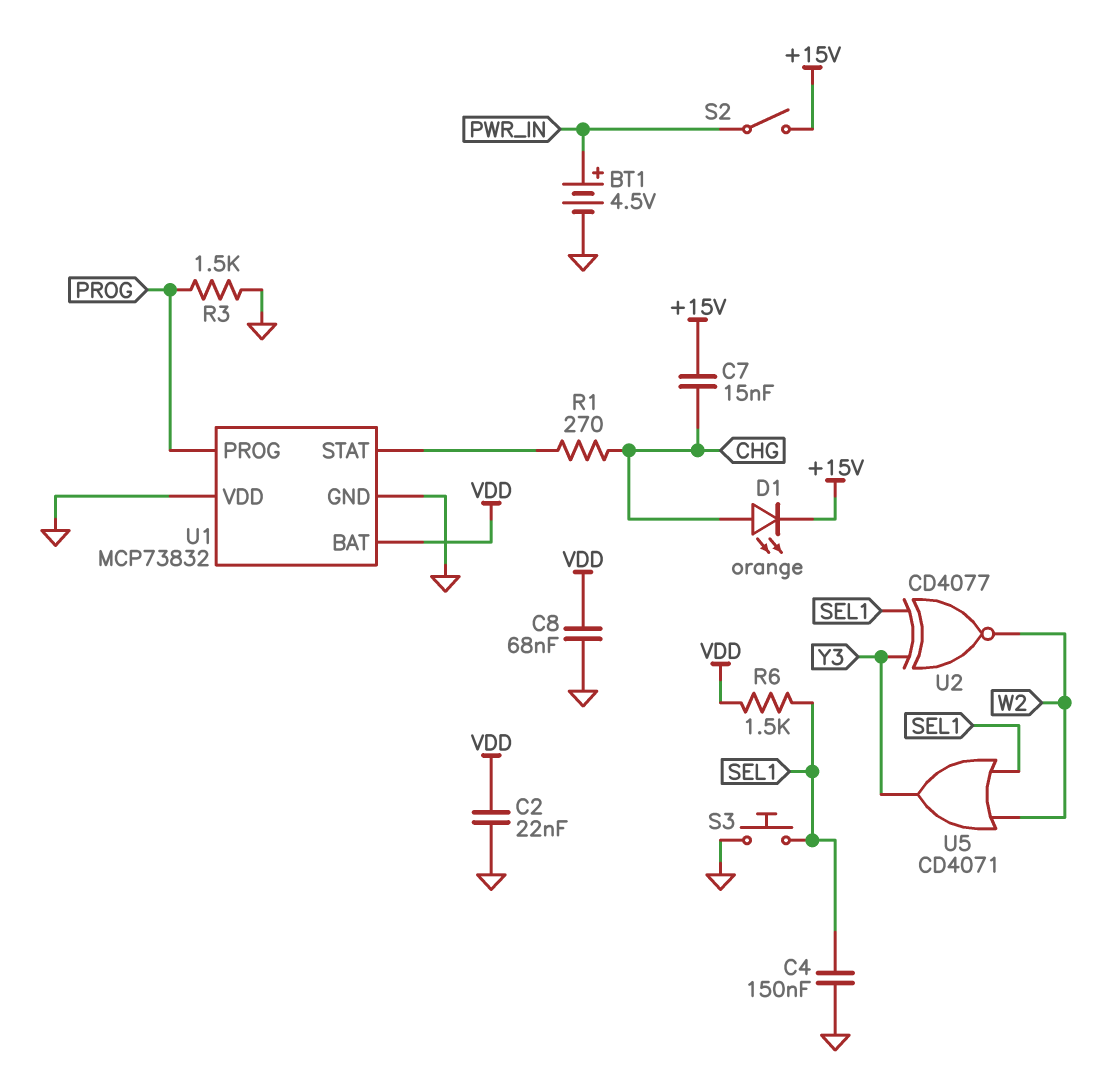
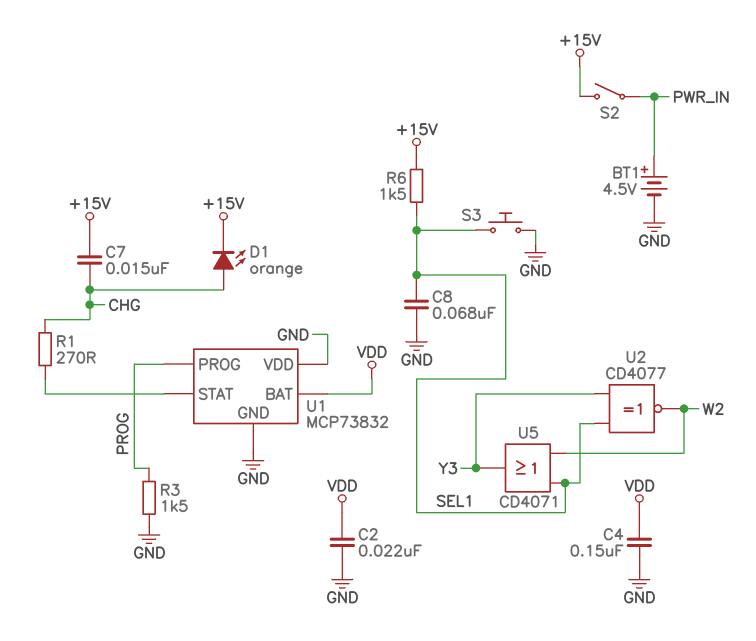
C4: 150nF (GND, SEL1) -> 150nF (GND, VDD)
C8: 68nF (GND, VDD) -> 68nF (GND, SEL1)
R6: 1.5k (SEL1, VDD) -> 1.5k (+15V, SEL1)

